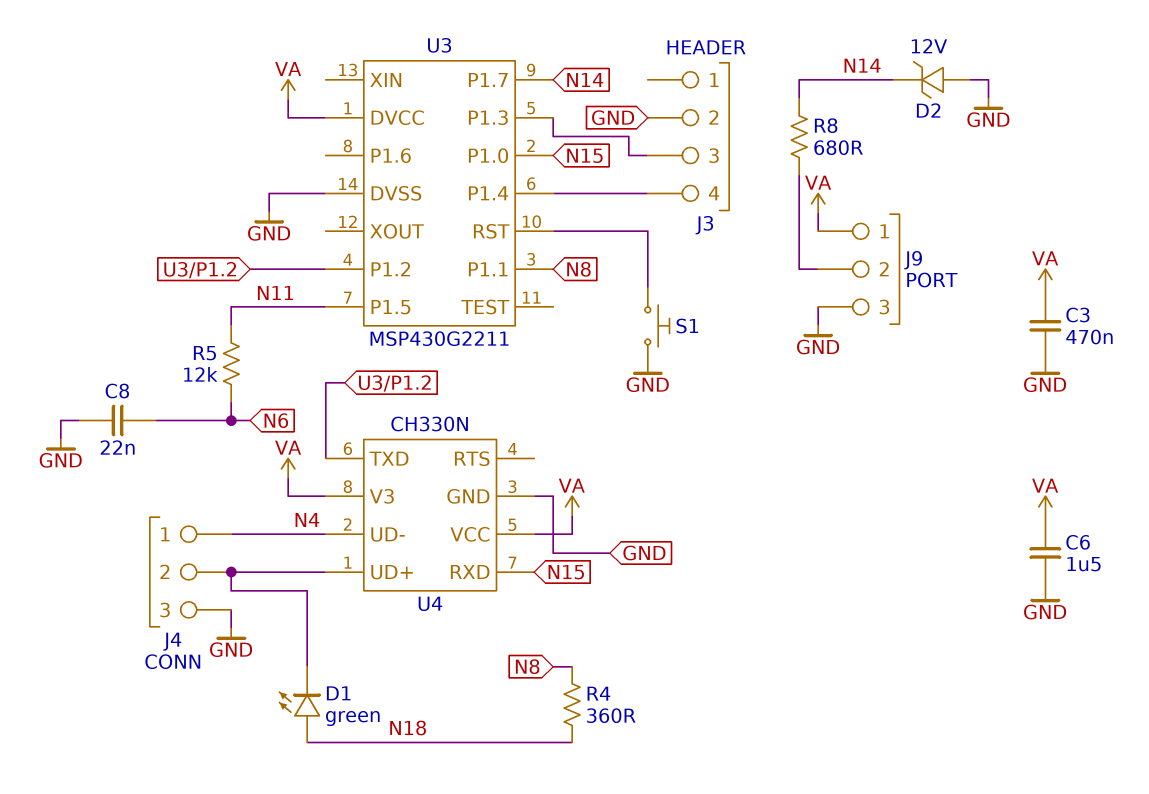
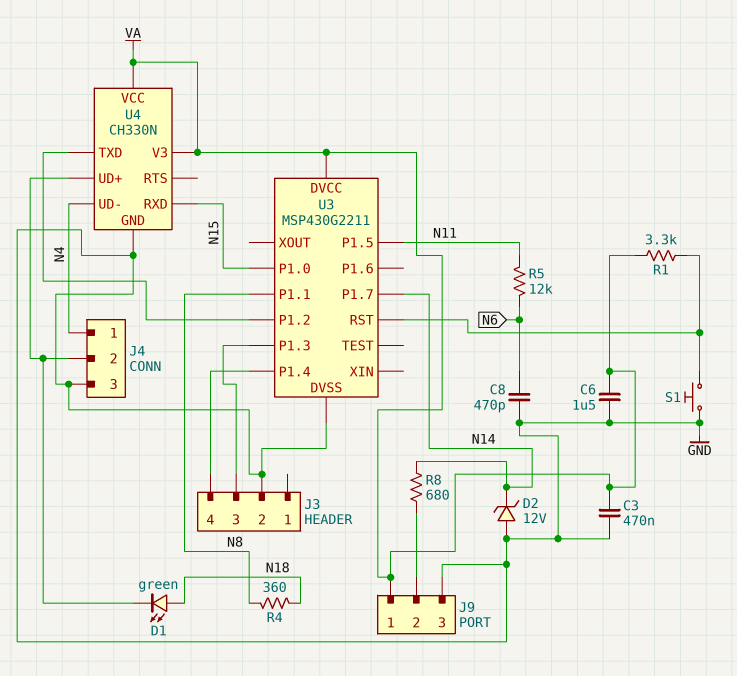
C8: 22nF (GND, N6) -> 470pF (GND, N6)
R1: none -> 3.3k (U3/RST, VA)

